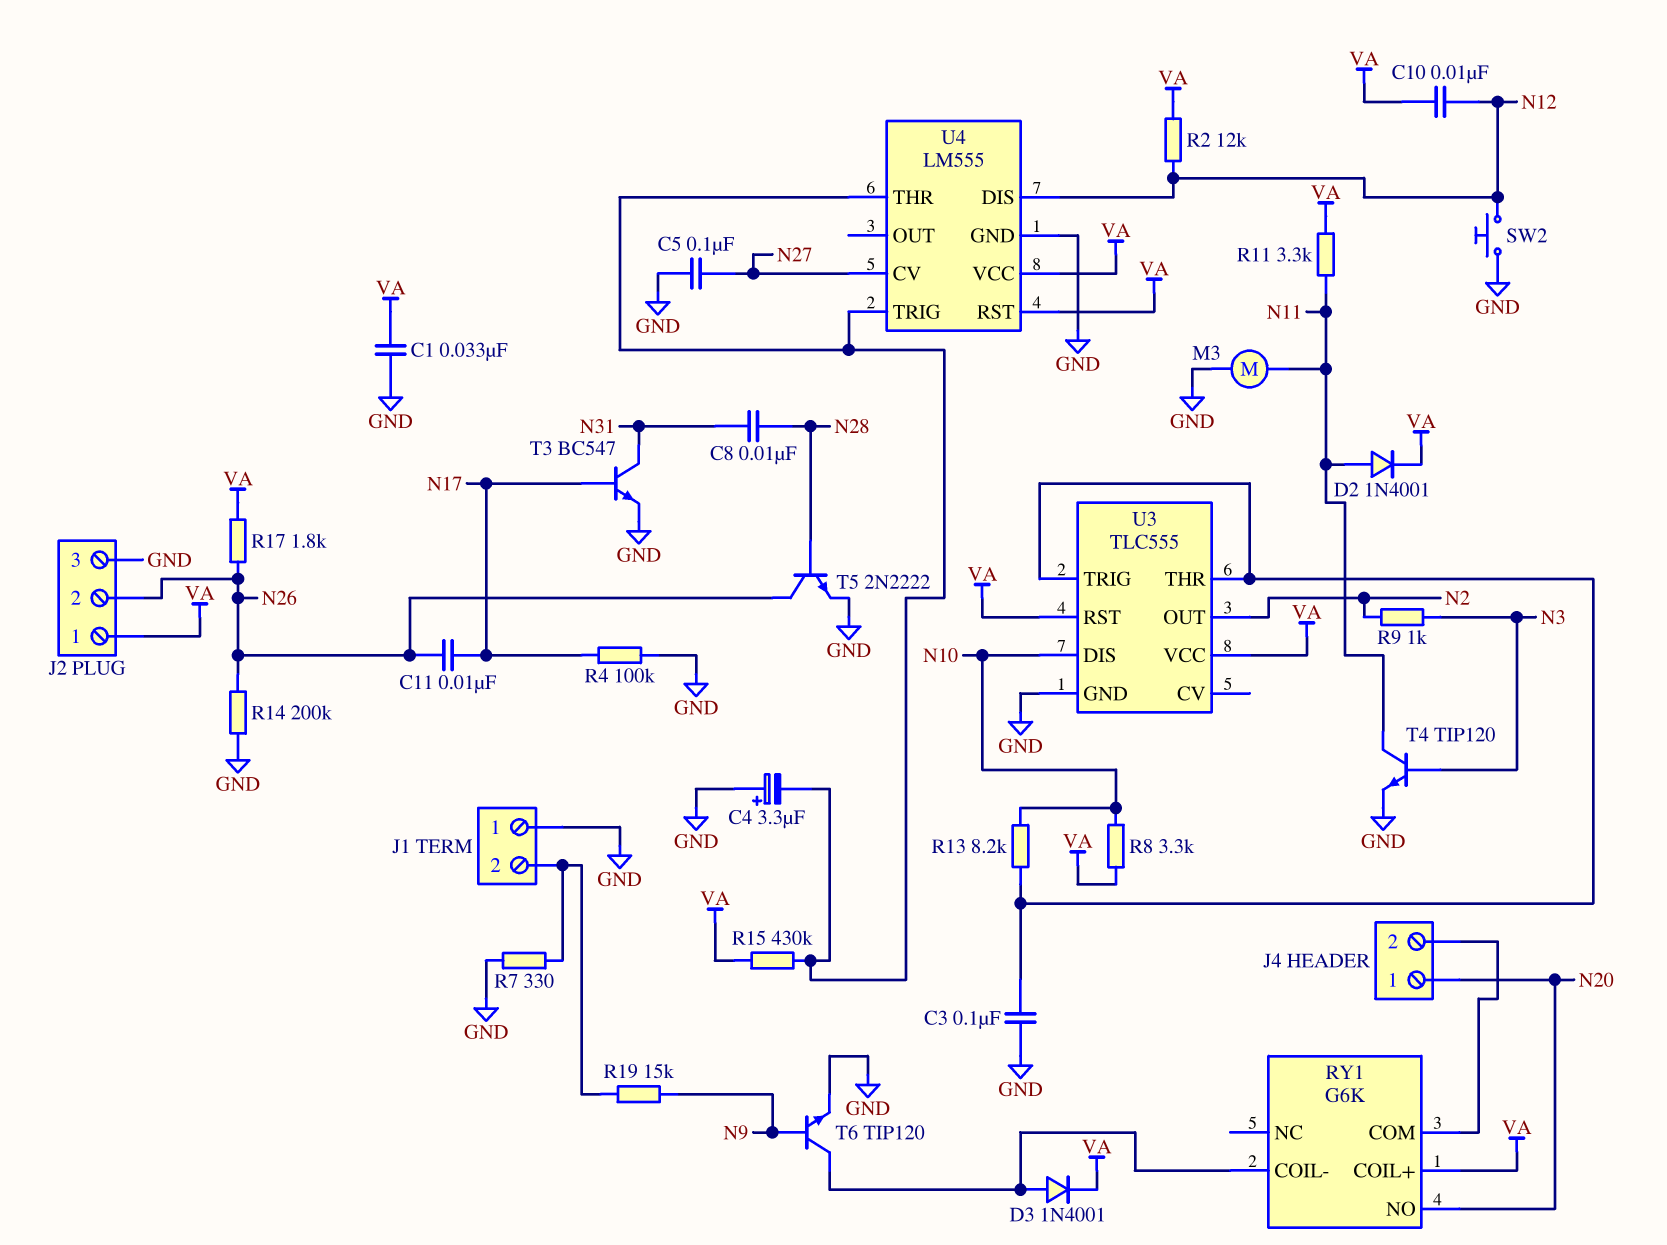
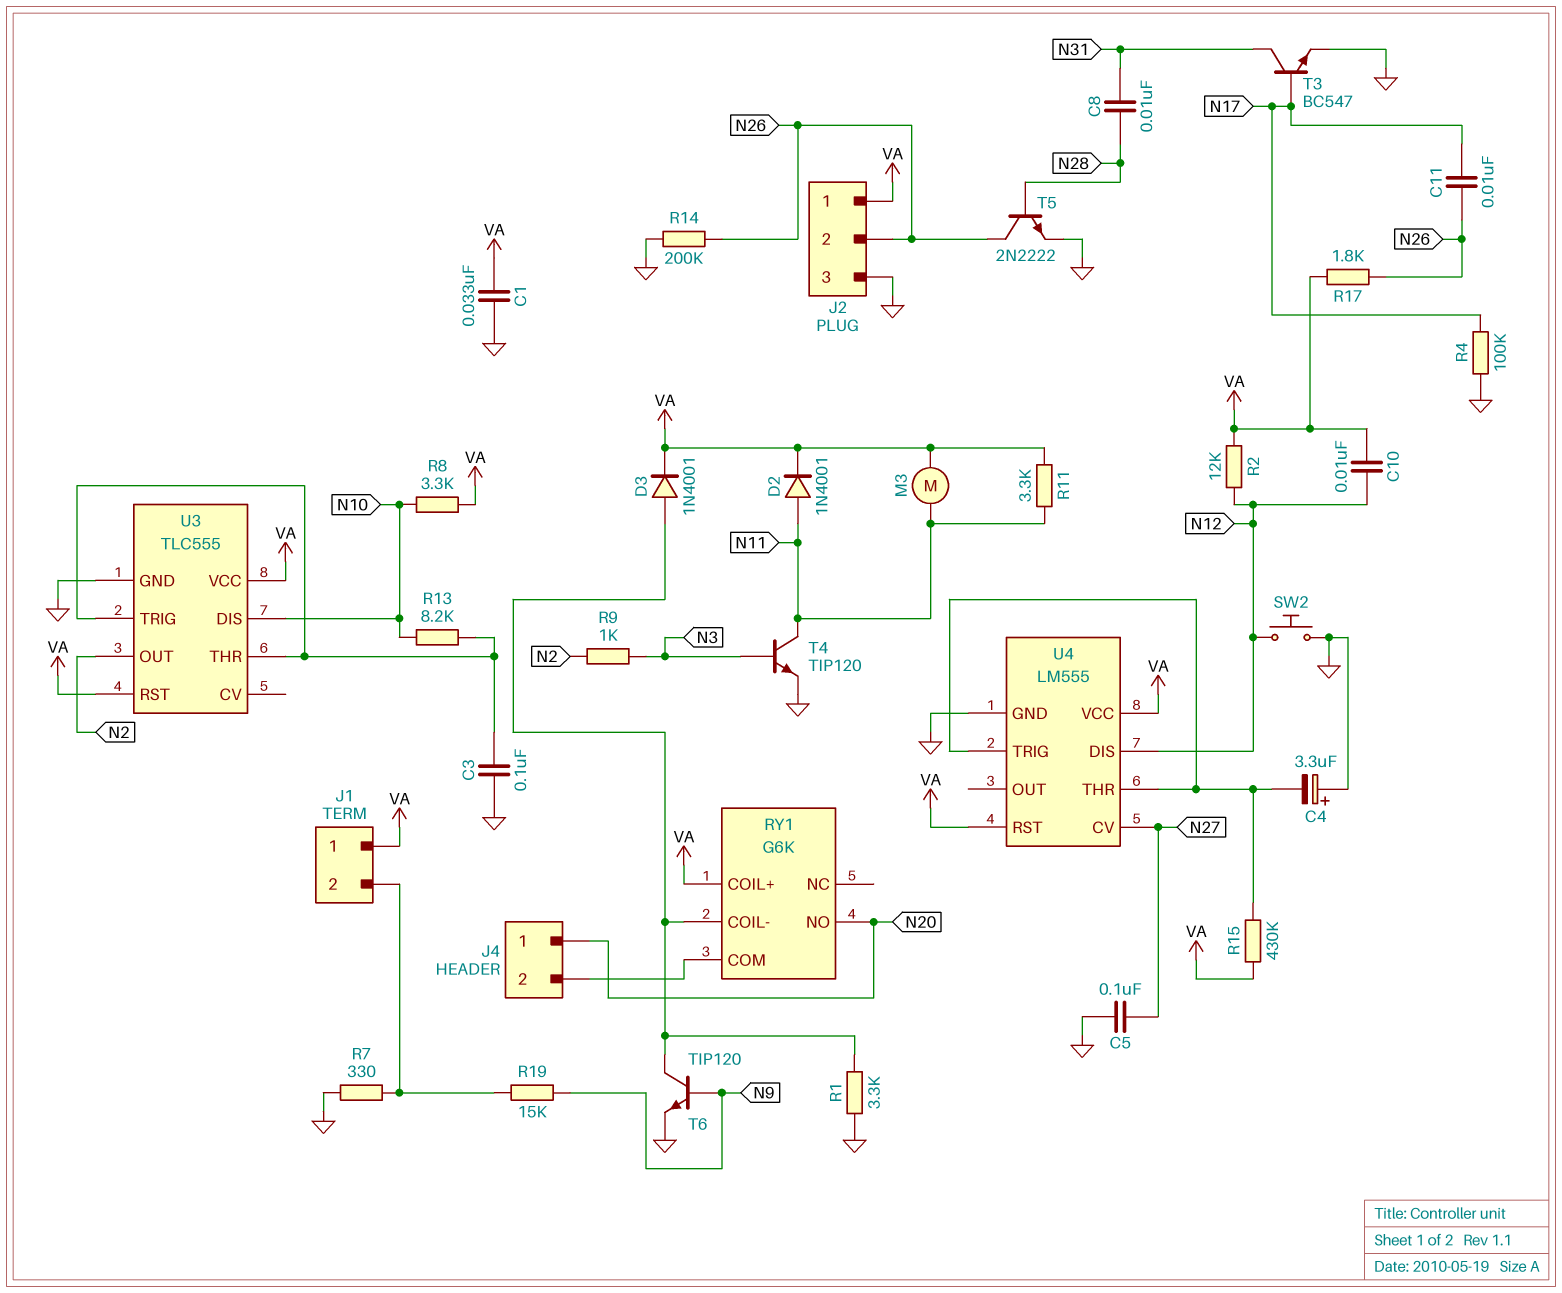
J1 pin 1: GND -> VA
M3: motor (GND, N11) -> motor (N11, VA)
R1: none -> 3.3k (GND, RY1/COIL-)

